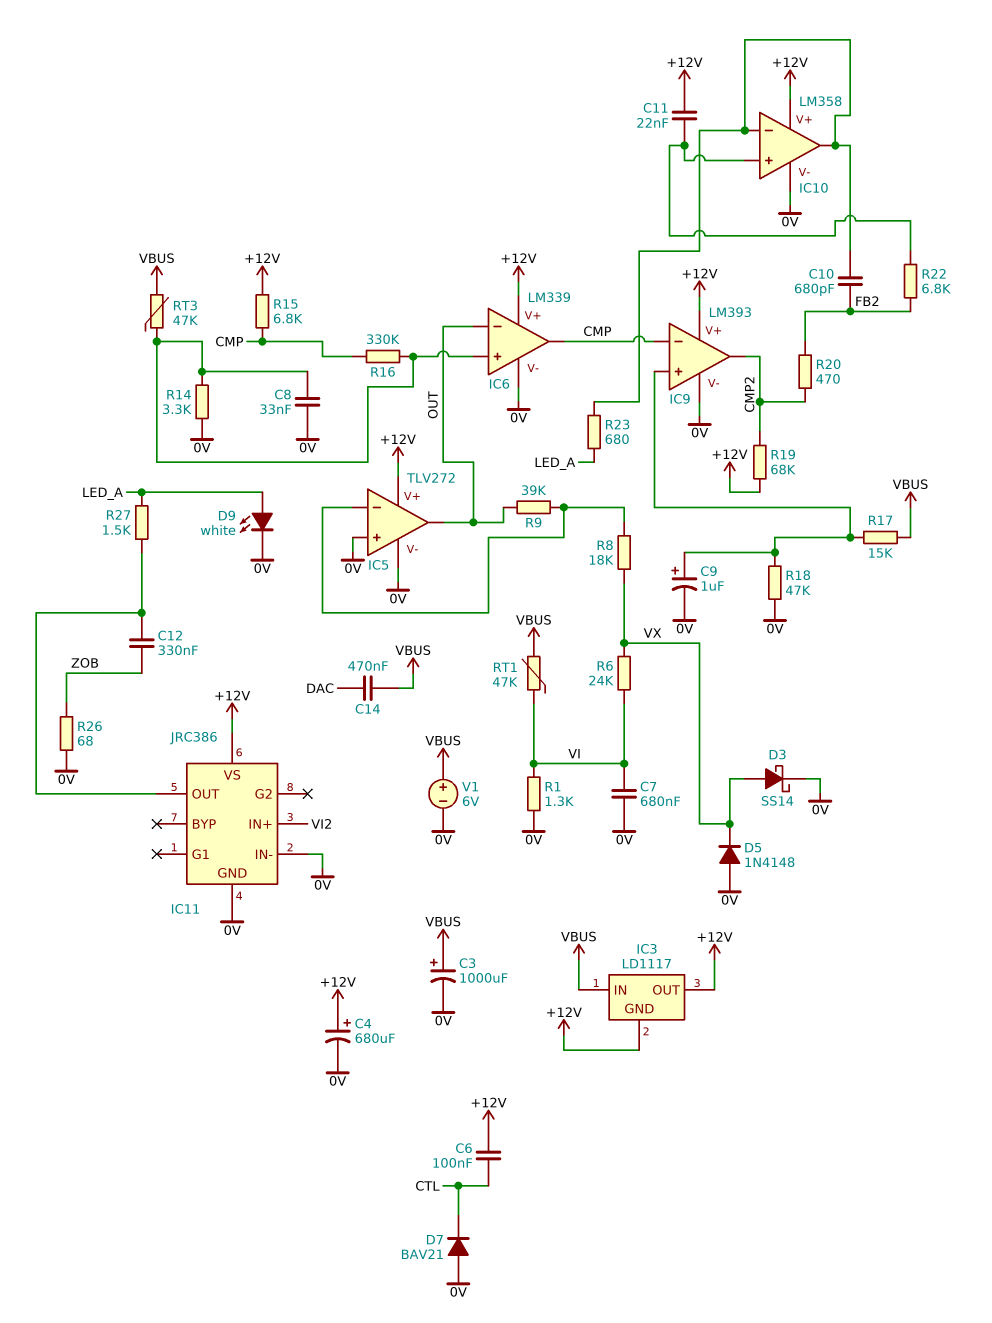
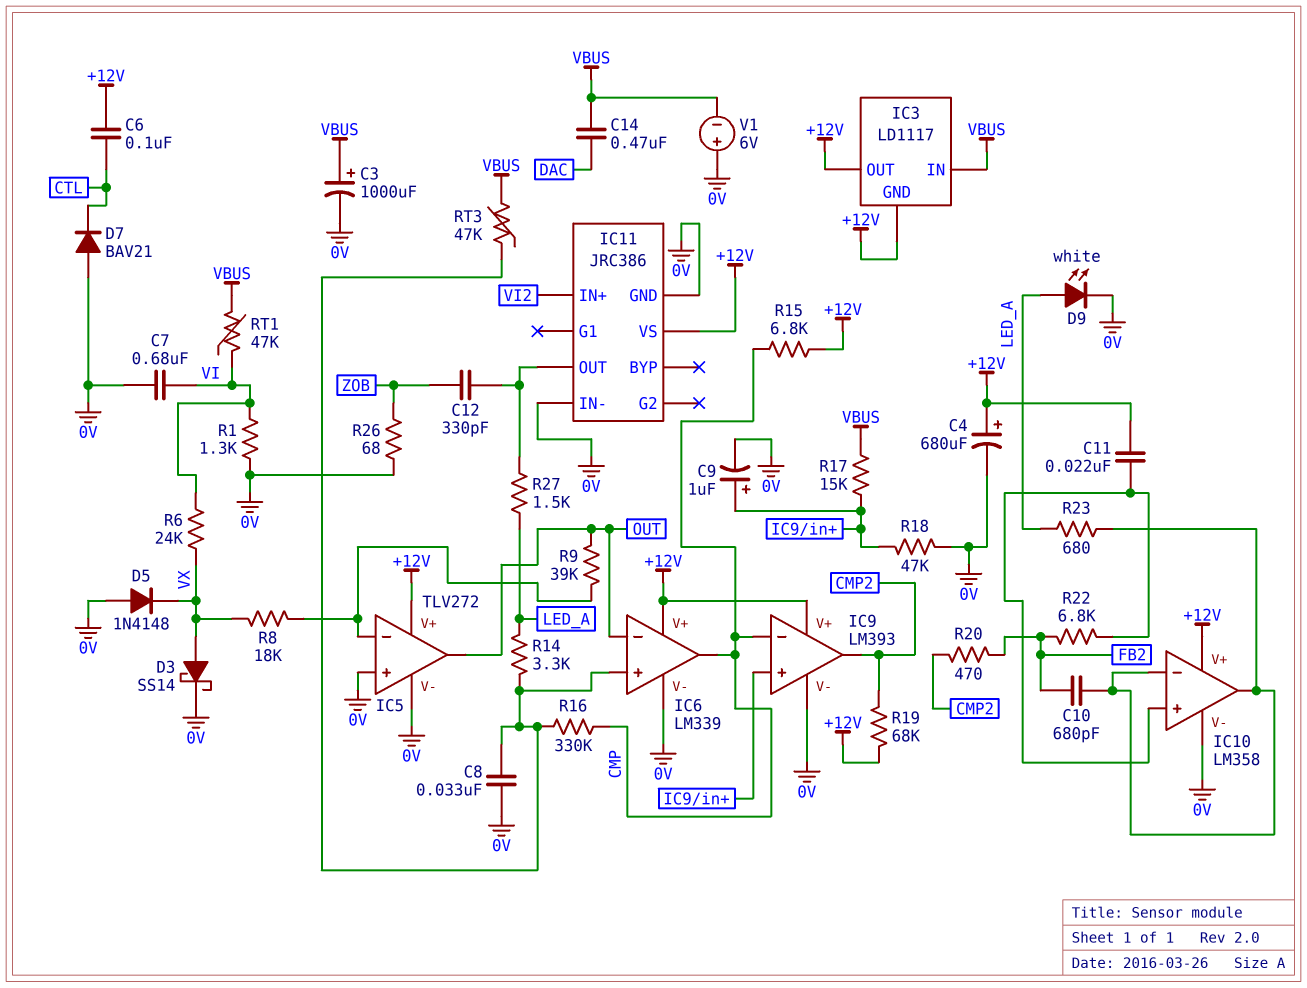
C12: 330nF (IC11/OUT, ZOB) -> 330pF (IC11/OUT, ZOB)
R14: 3.3k (0V, IC6/in+) -> 3.3k (IC6/in+, LED_A)
V1: 6V (plus VBUS, minus 0V) -> 6V (plus 0V, minus VBUS)

